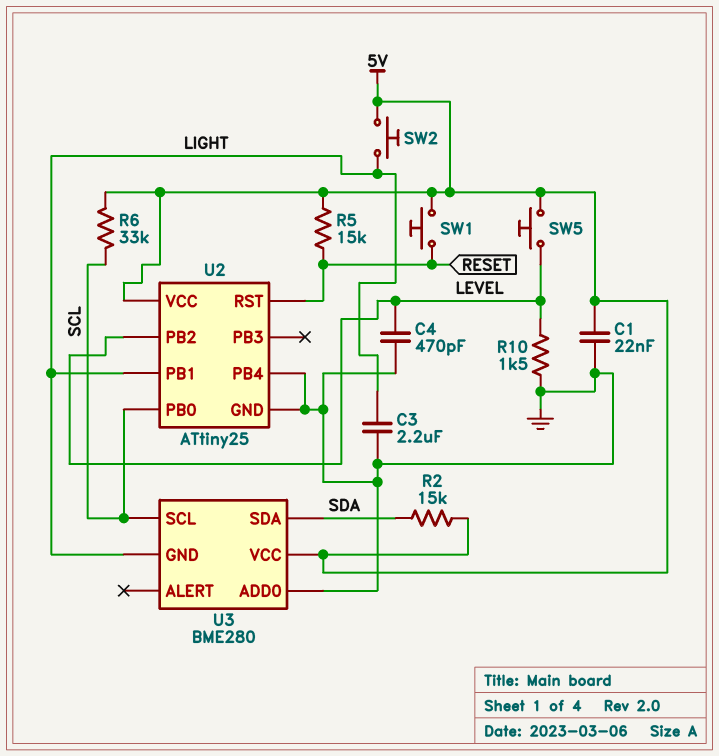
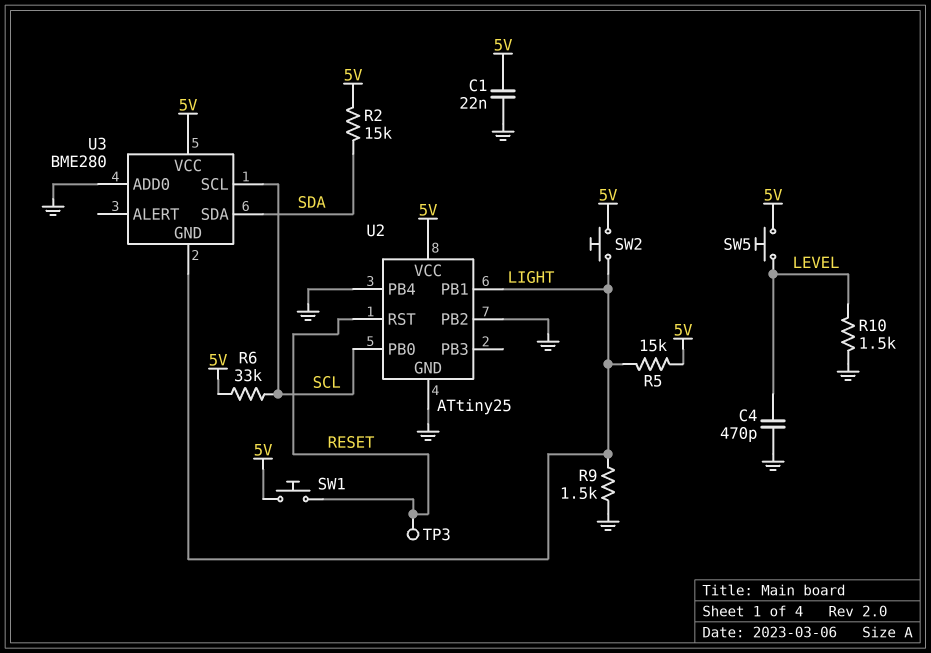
C3: 2.2uF (GND, LIGHT) -> none
R5: 15k (5V, RESET) -> 15k (5V, LIGHT)
R9: none -> 1.5k (GND, LIGHT)
TP3: none -> test point (RESET)
U2 pin PB2: LEVEL -> GND

